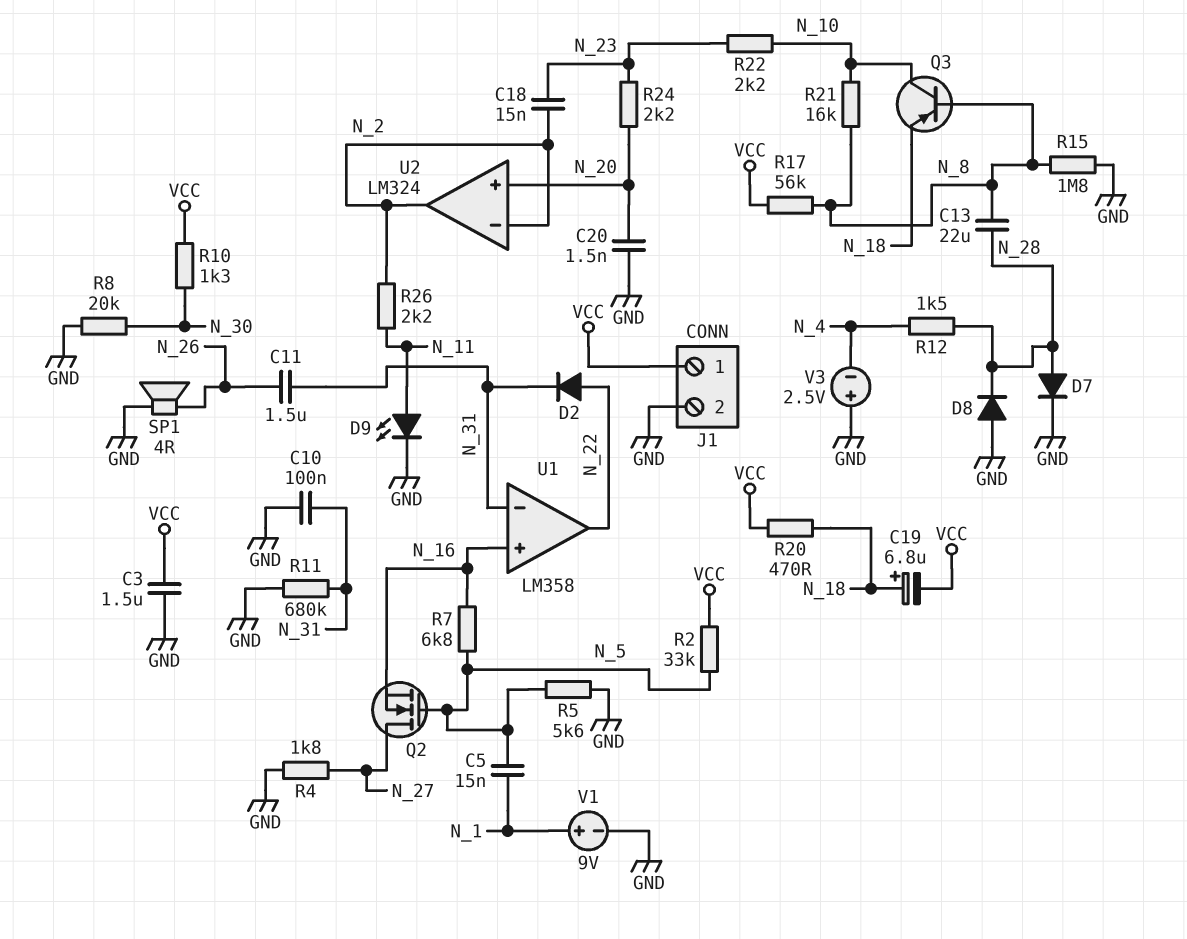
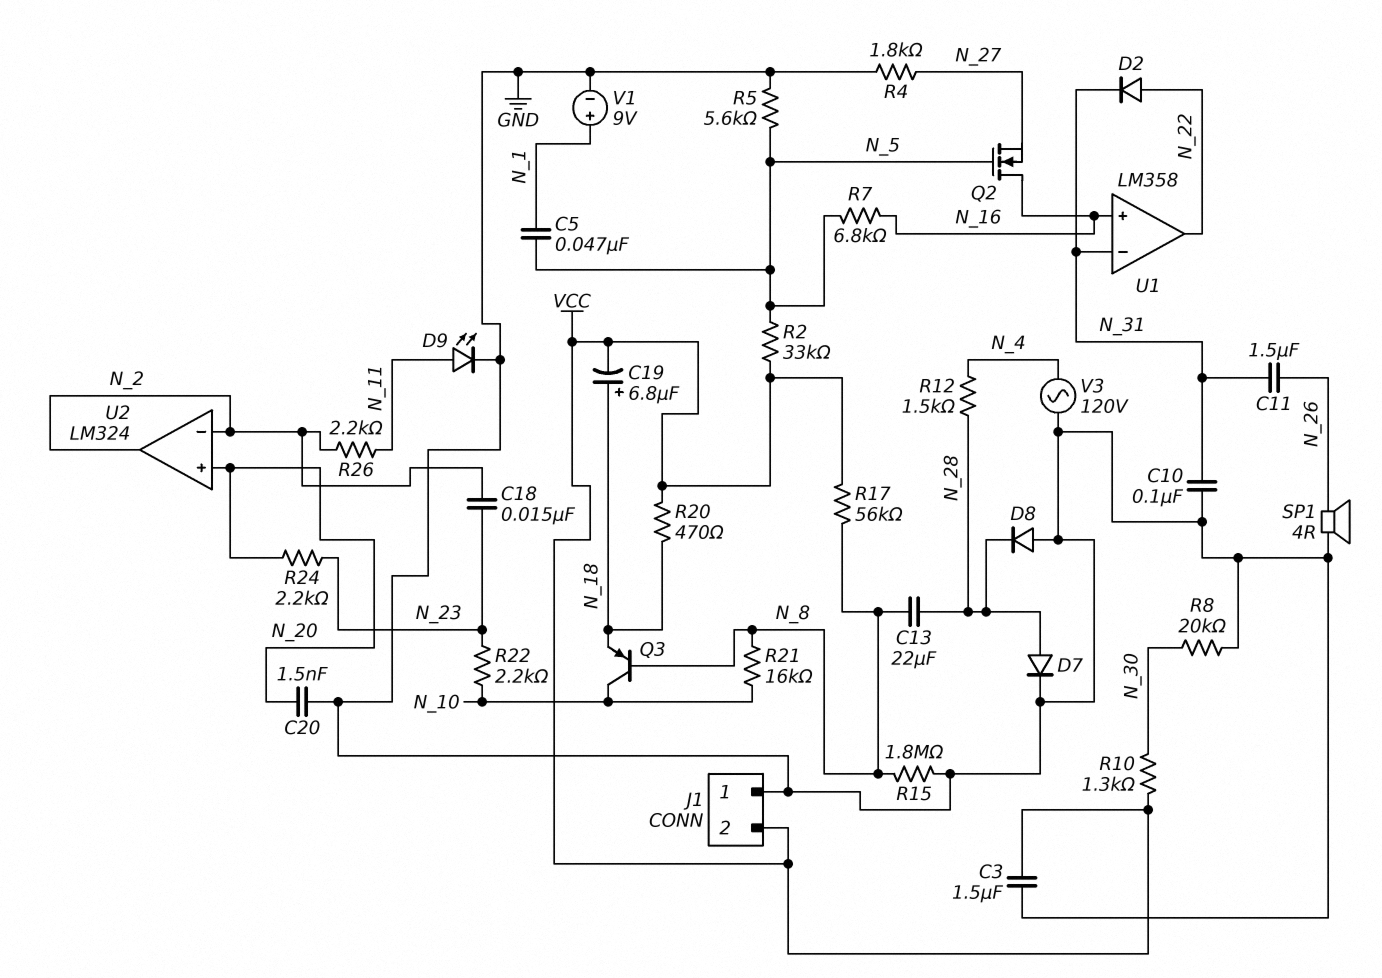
C5: 15nF (N_1, N_5) -> 47nF (N_1, N_5)
J1 pin 1: VCC -> GND
J1 pin 2: GND -> VCC
Q2: NMOS (G N_5, D N_27, S N_16) -> NMOS (G N_5, D N_16, S N_27)
R11: 680k (GND, N_31) -> none
V3: 2.5V (plus GND, minus N_4) -> AC 120V (GND, N_4)

